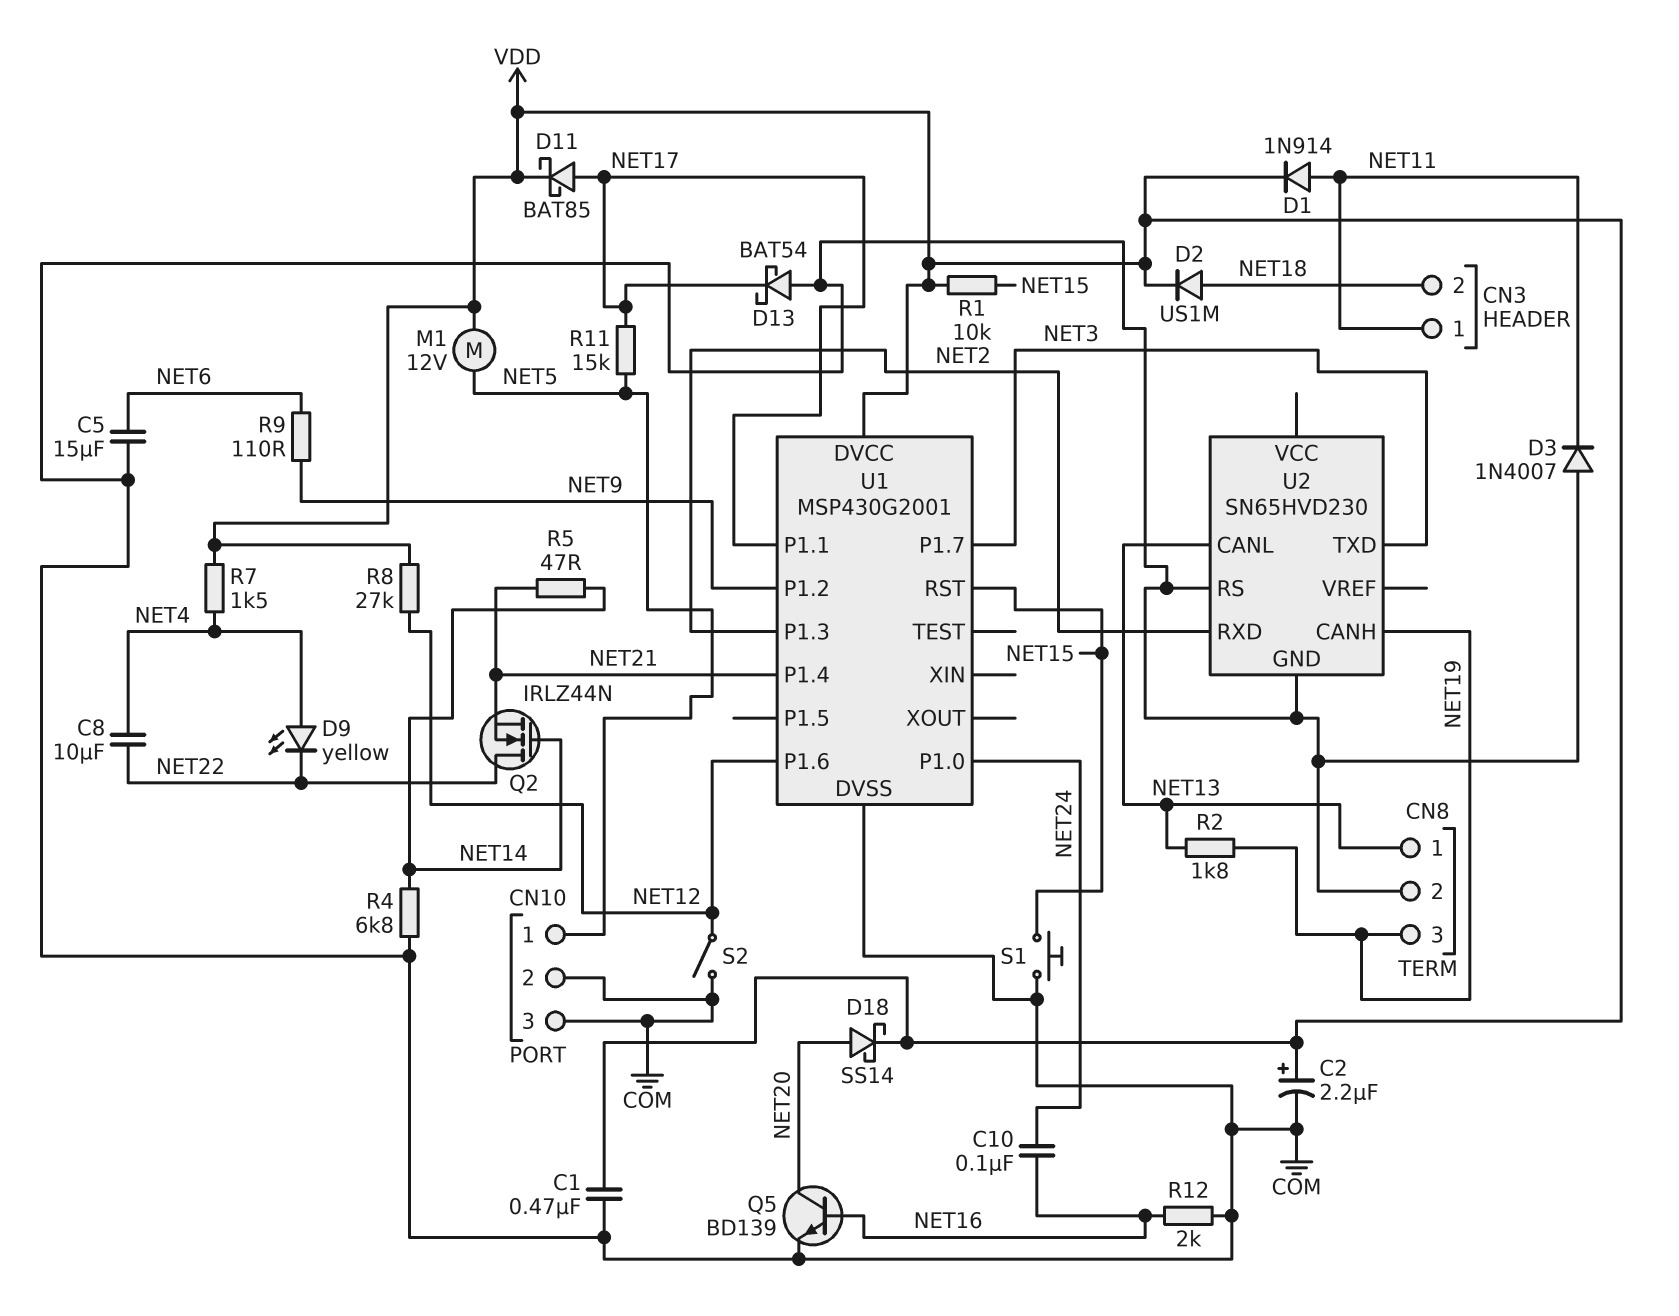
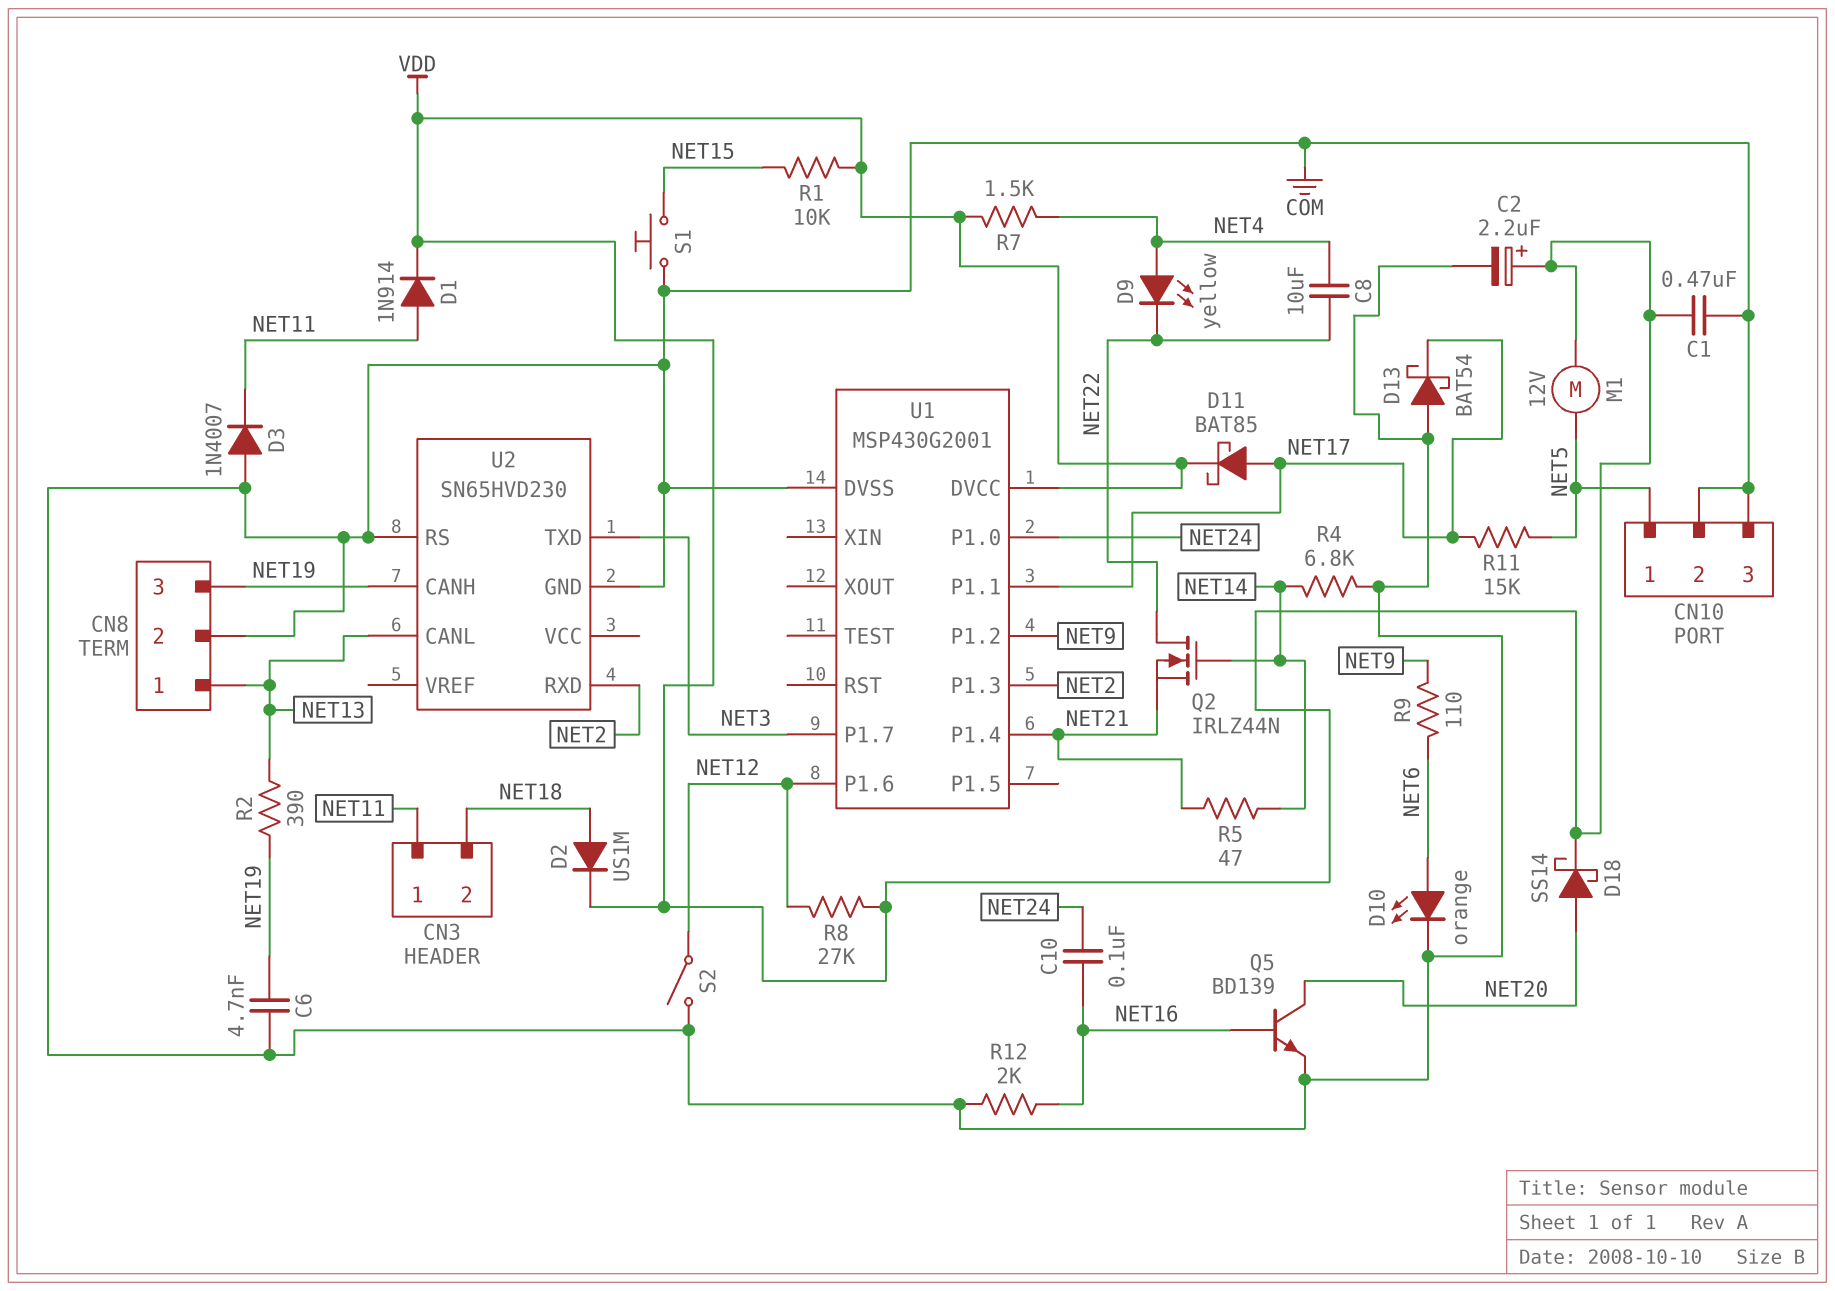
C5: 15uF (COM, NET6) -> none
C6: none -> 4.7nF (COM, NET19)
D10: none -> LED orange (A NET6, K COM)
R2: 1.8k (NET13, NET19) -> 390 (NET13, NET19)
U1 pin RST: NET15 -> none

